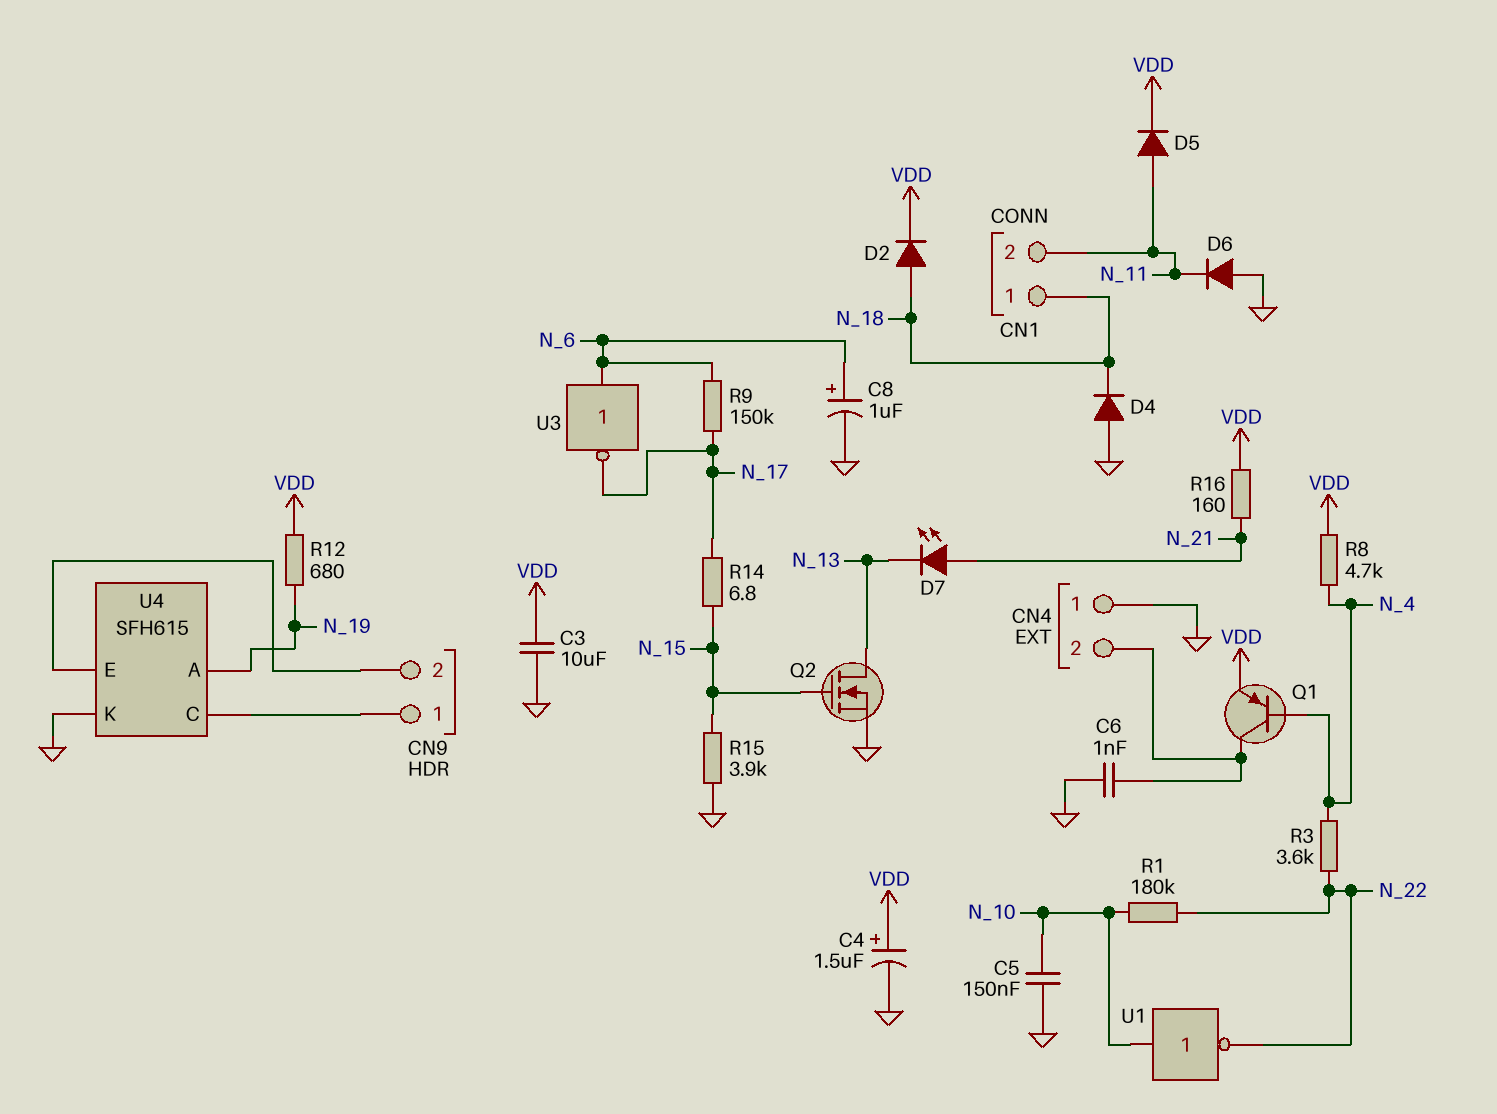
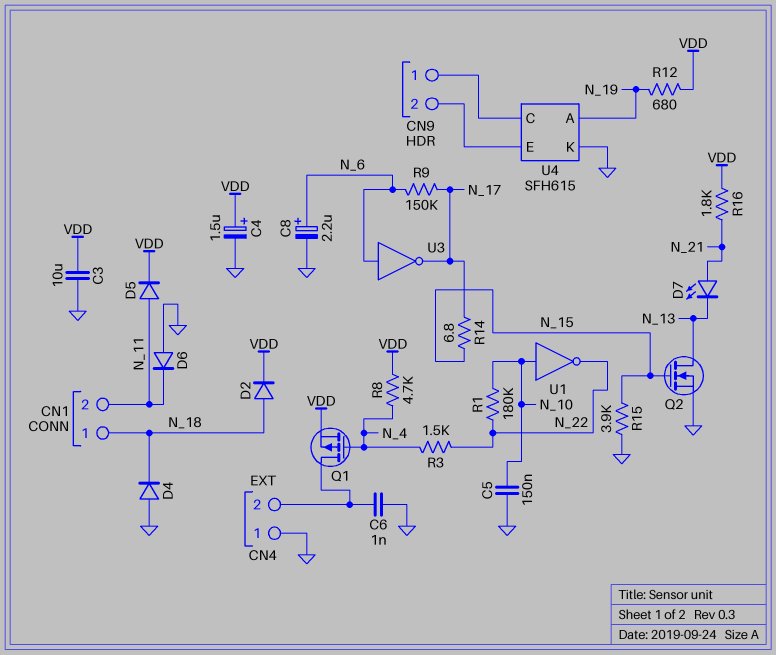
C8: 1uF (plus N_6, minus GND) -> 2.2uF (plus N_6, minus GND)
Q1: PNP (B N_4, C CN4/2, E VDD) -> PMOS (G N_4, D CN4/2, S VDD)
R3: 3.6k (N_4, N_22) -> 1.5k (N_4, N_22)
R16: 160 (N_21, VDD) -> 1.8k (N_21, VDD)

